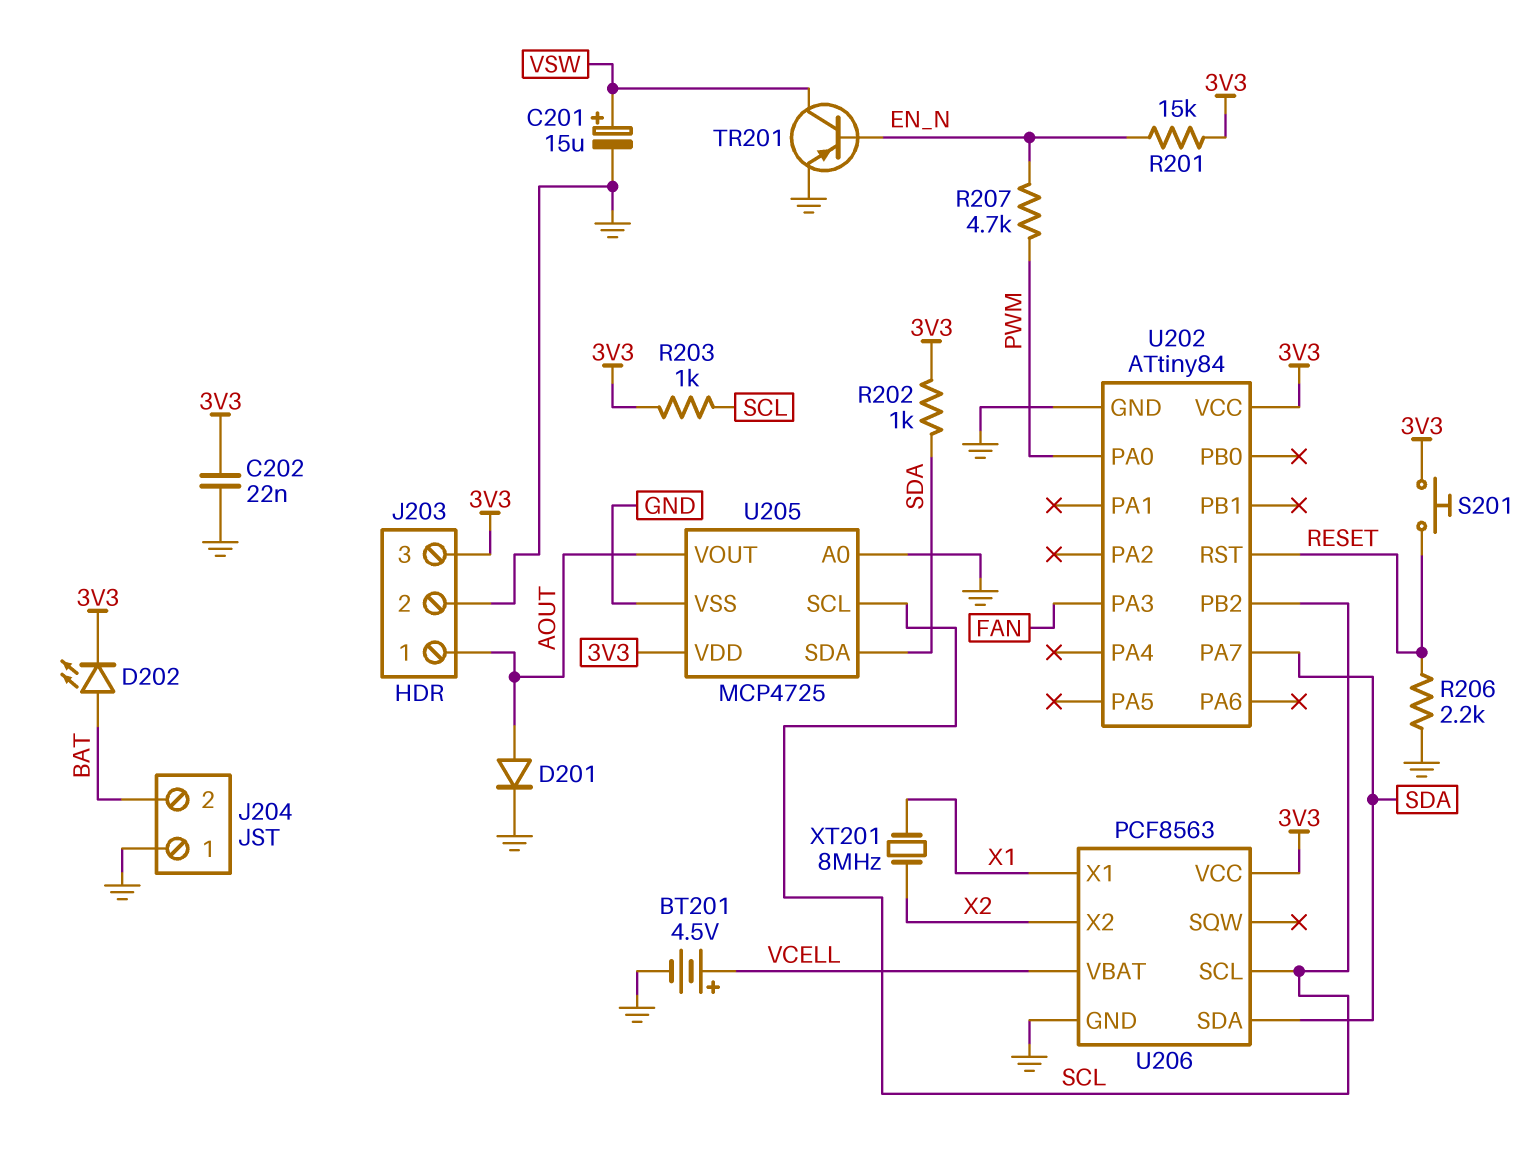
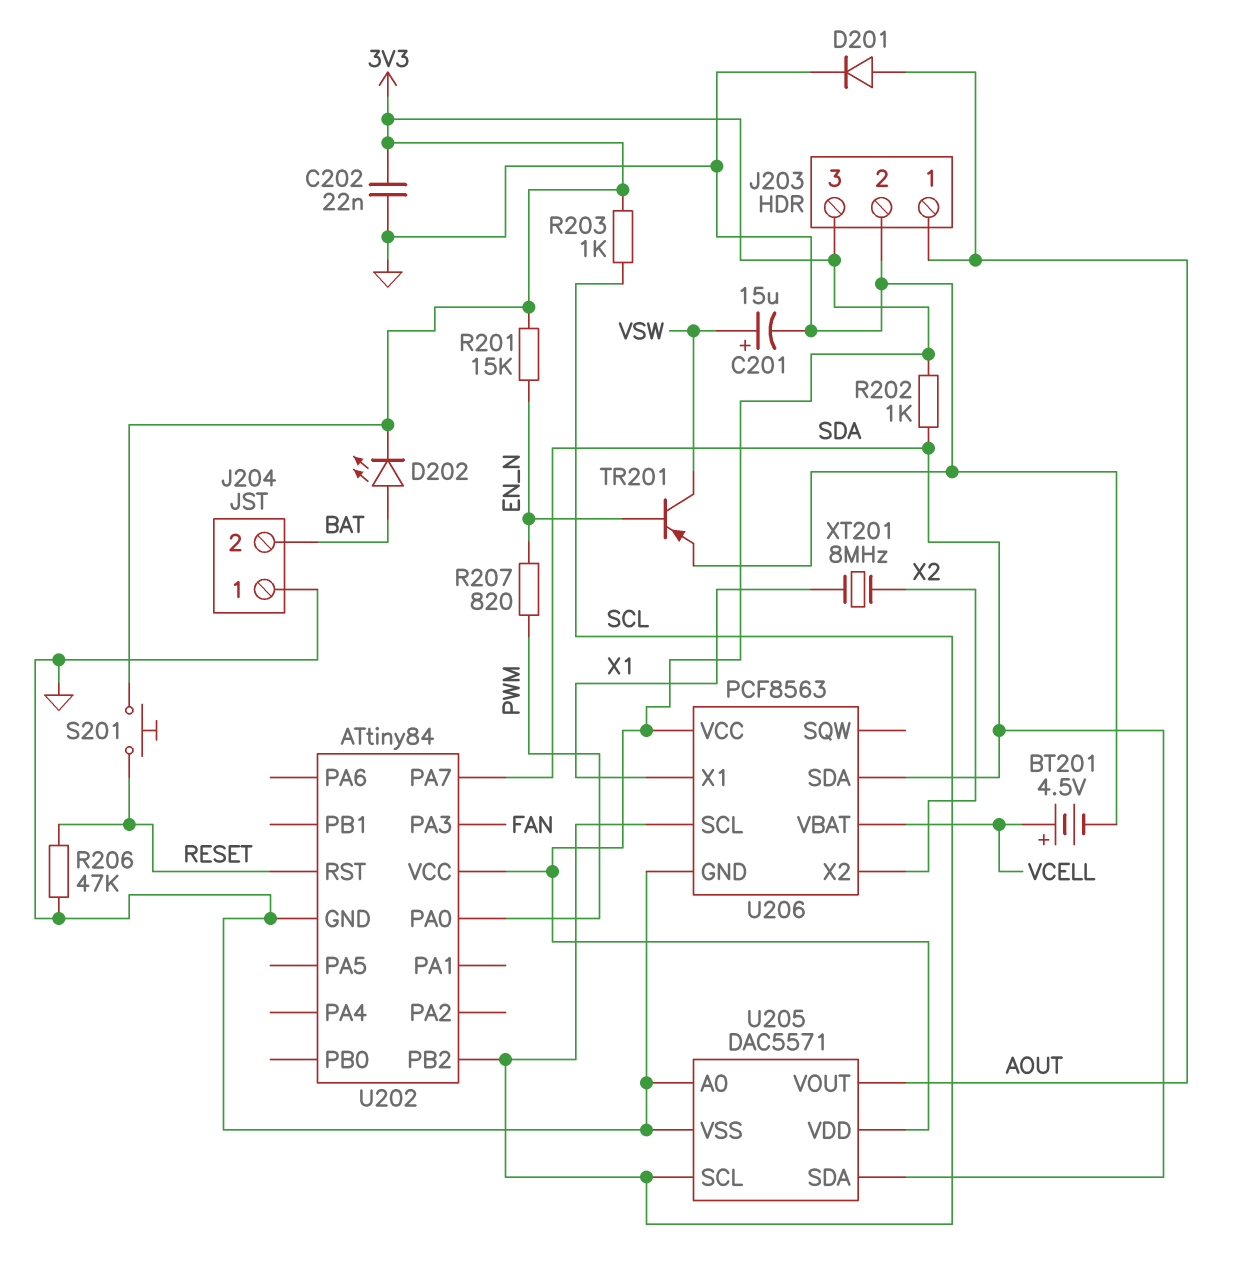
R206: 2.2k (GND, RESET) -> 47k (GND, RESET)
R207: 4.7k (EN_N, PWM) -> 820 (EN_N, PWM)
U205: MCP4725 -> DAC5571

